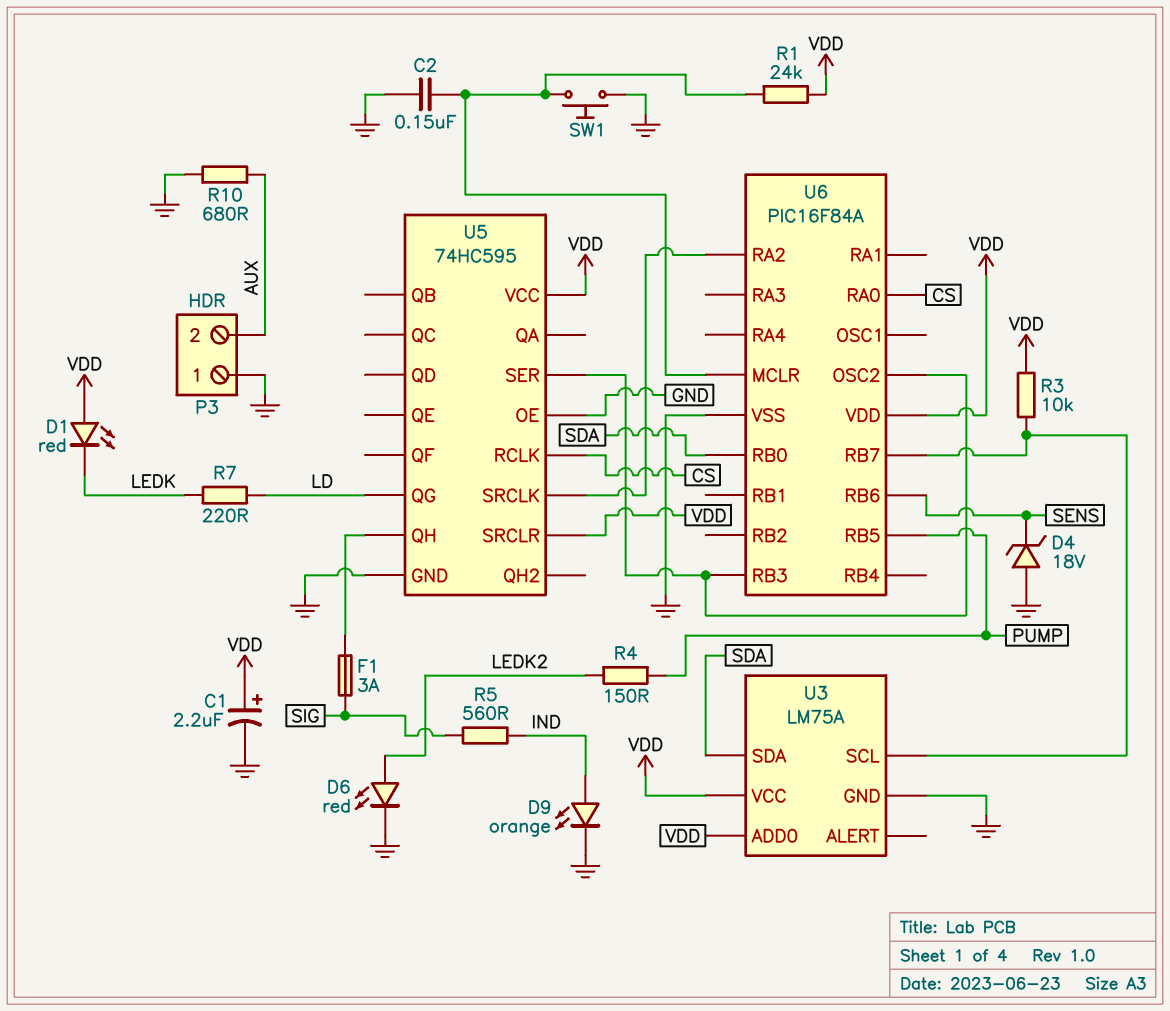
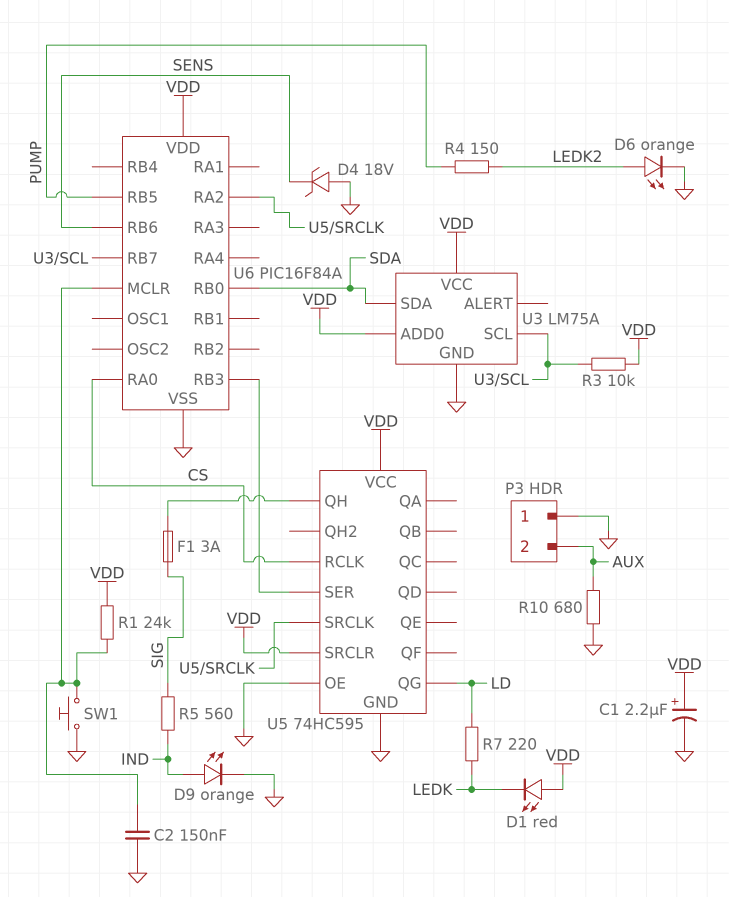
D6: LED red (A LEDK2, K GND) -> LED orange (A LEDK2, K GND)
U6 pin OSC2: U5/SER -> none

